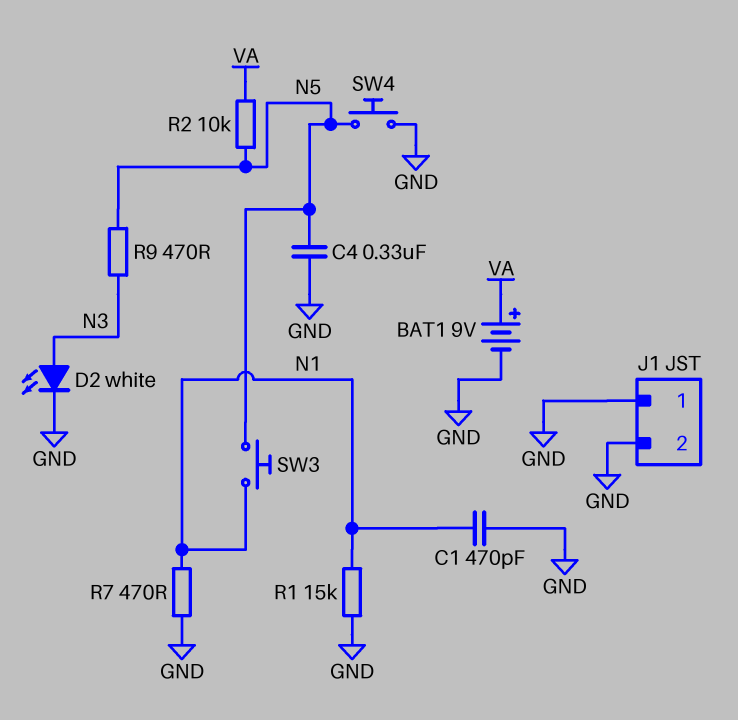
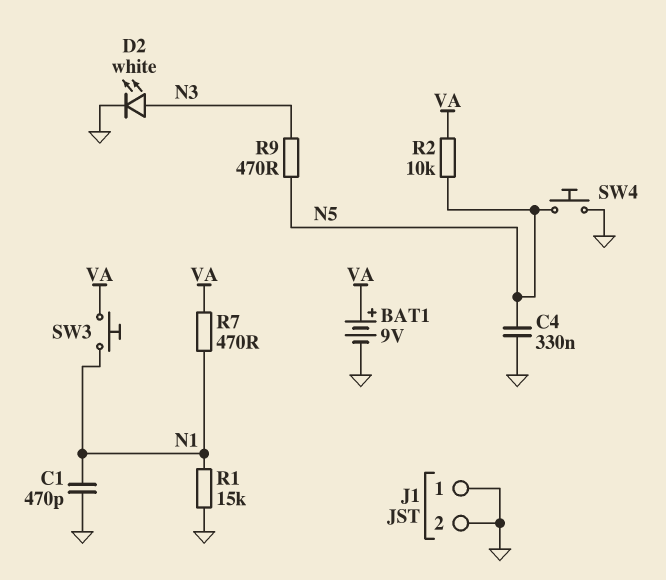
R7: 470 (GND, N1) -> 470 (N1, VA)
SW3: button (N1, N5) -> button (N1, VA)

